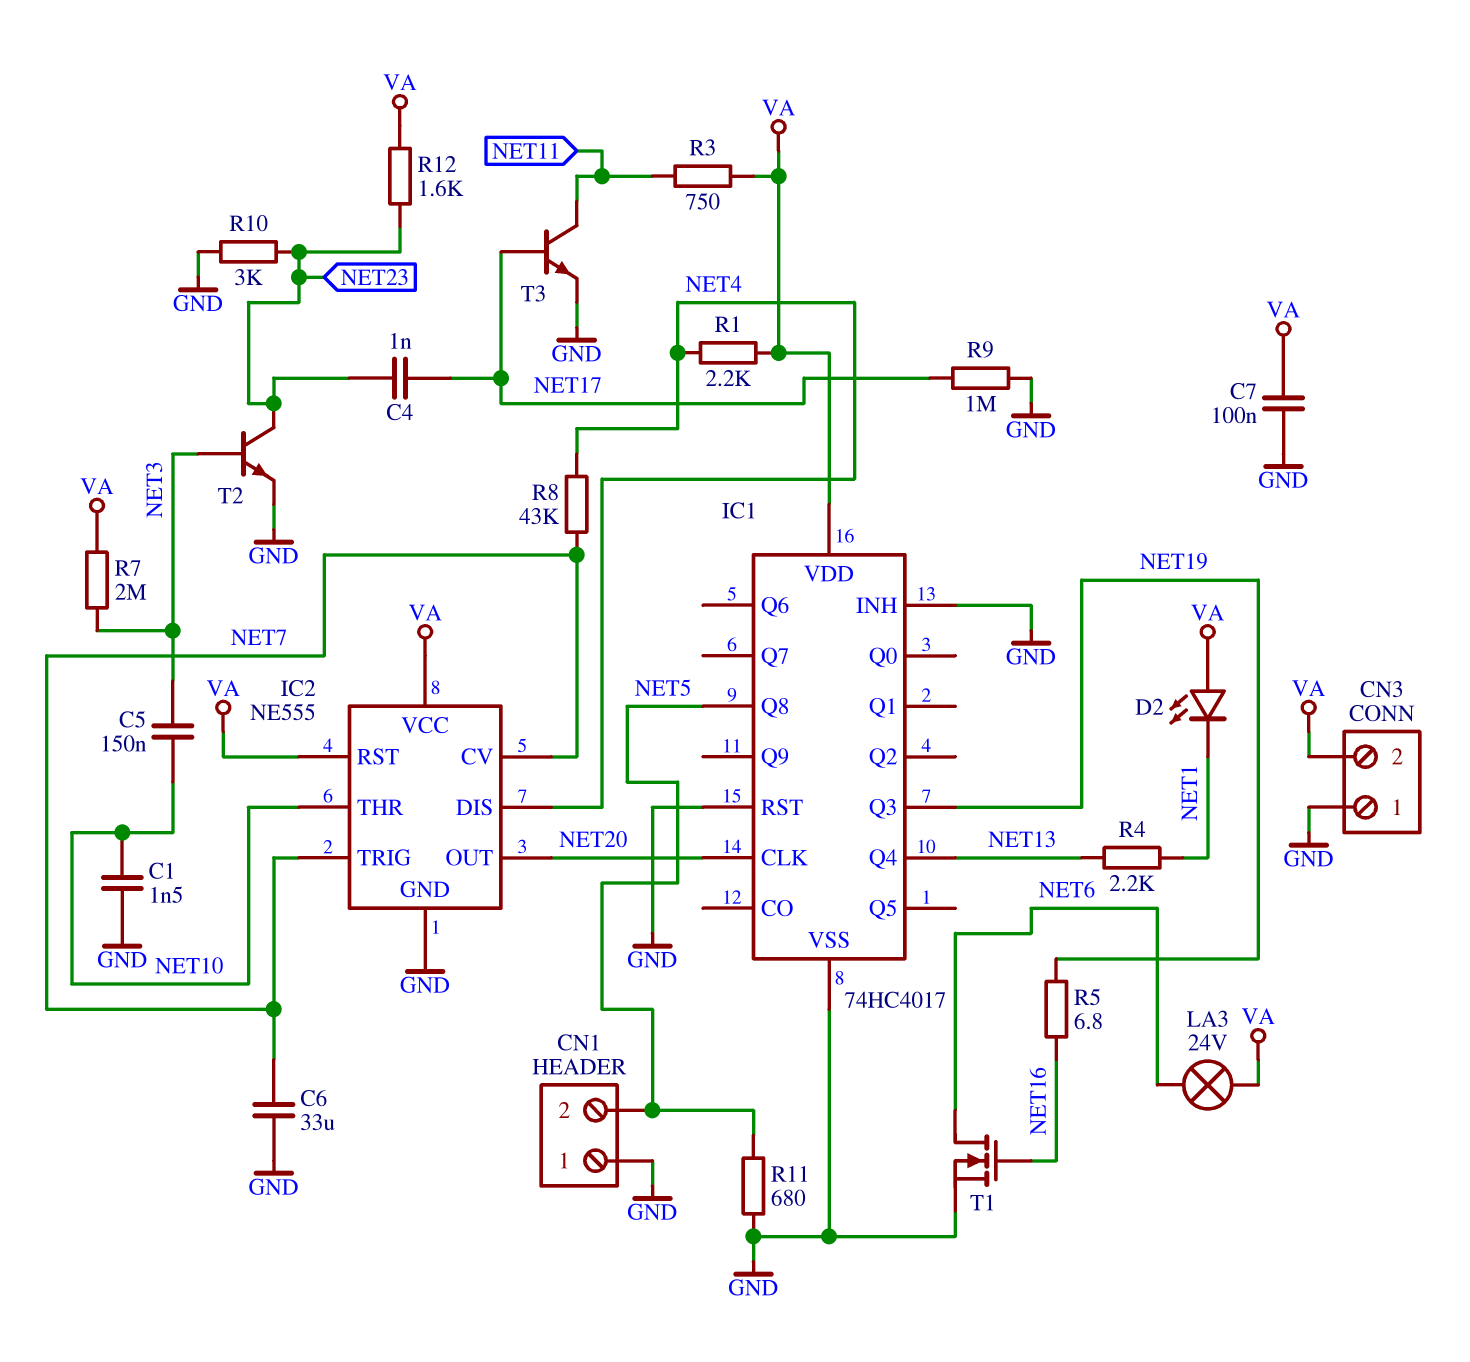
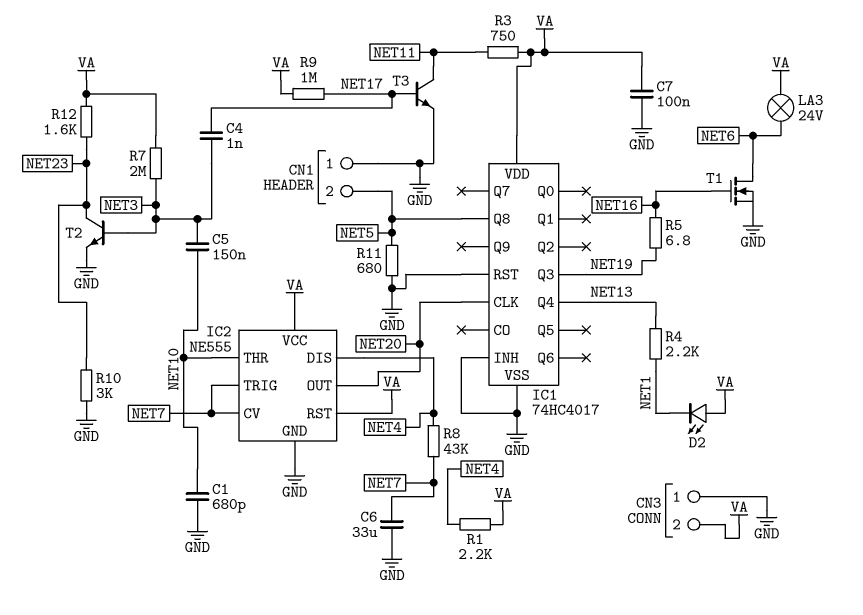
C1: 1.5nF (GND, NET10) -> 680pF (GND, NET10)
C4: 1nF (NET17, NET23) -> 1nF (NET3, NET17)
R9: 1M (GND, NET17) -> 1M (NET17, VA)

